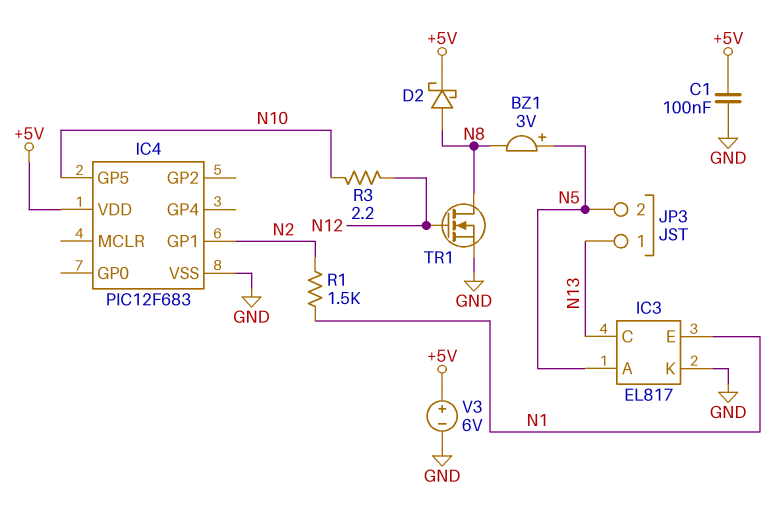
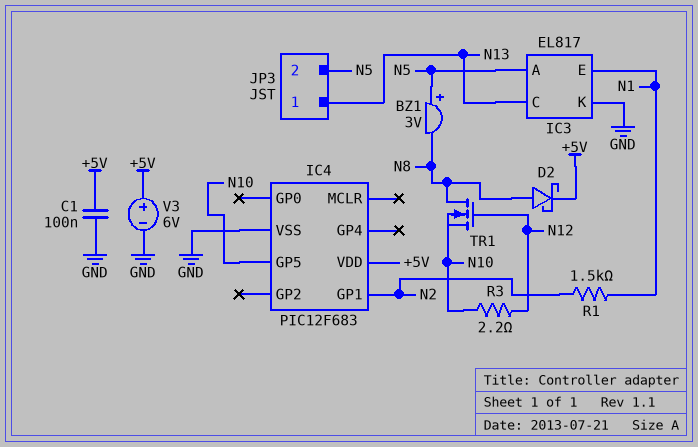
TR1: NMOS (G N12, D N8, S GND) -> NMOS (G N12, D N8, S N10)

